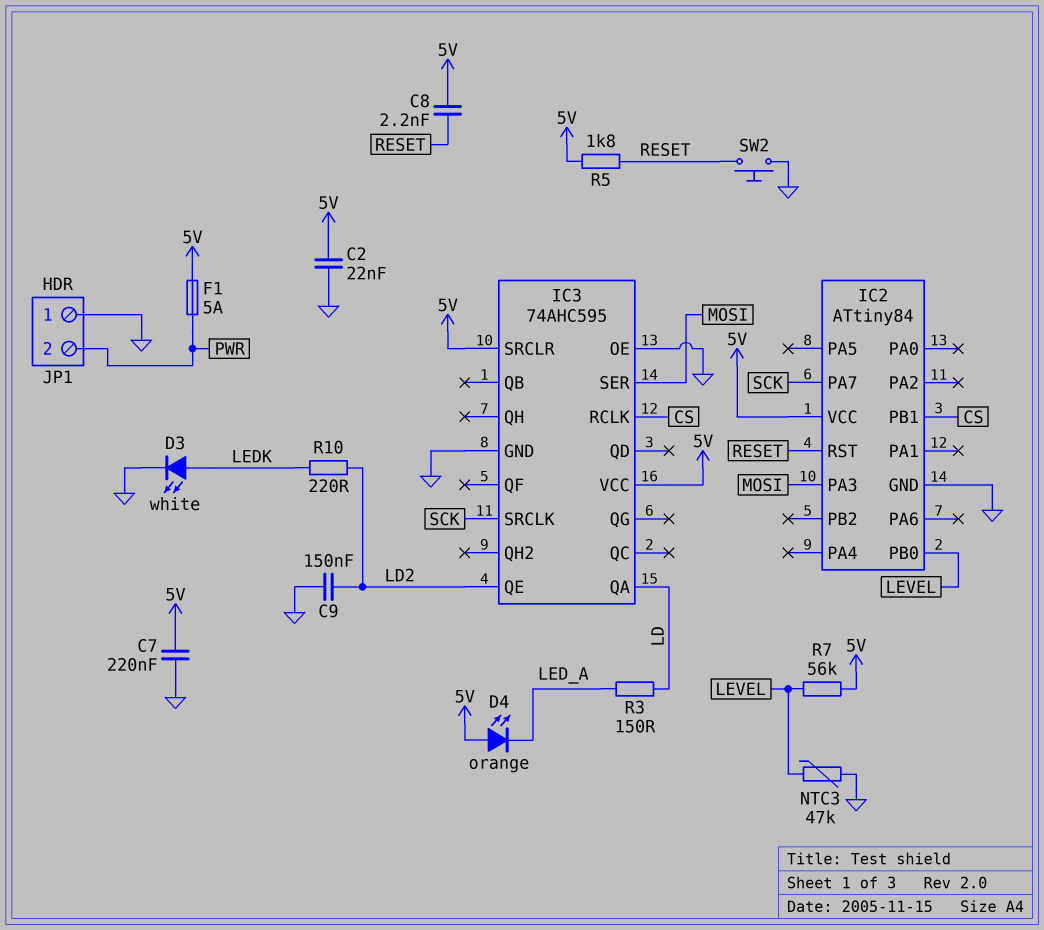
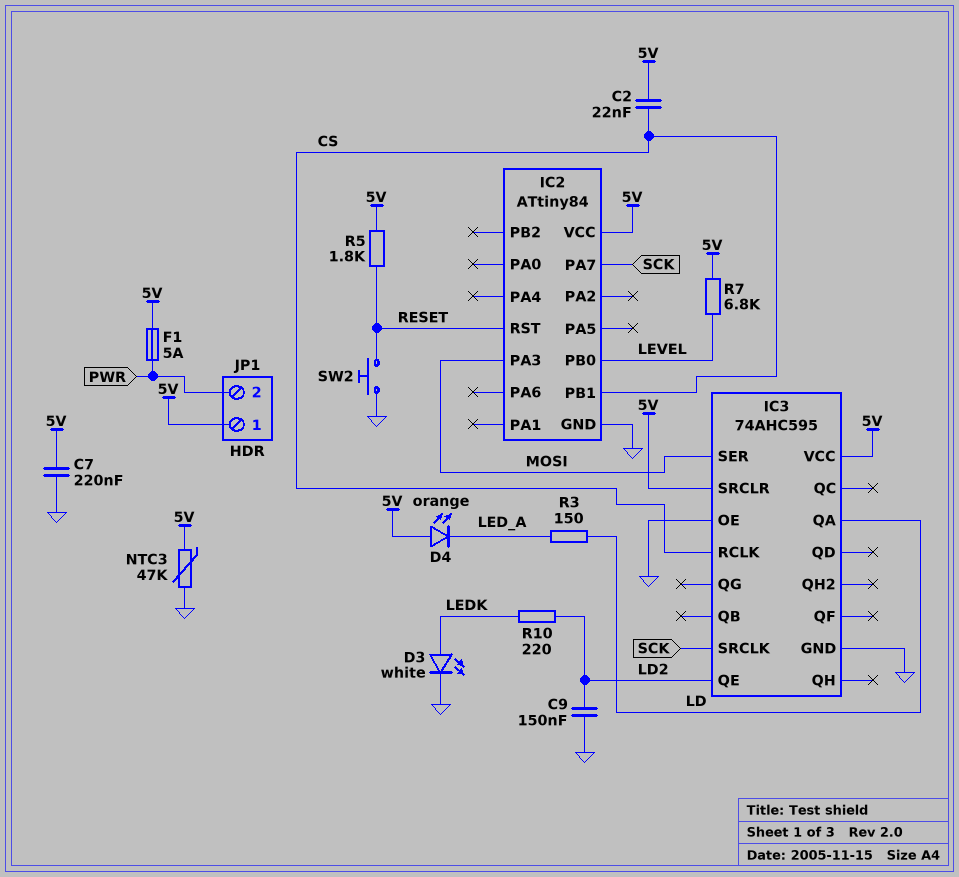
C2: 22nF (5V, GND) -> 22nF (5V, CS)
C8: 2.2nF (5V, RESET) -> none
JP1 pin 1: GND -> 5V
NTC3: 47k (GND, LEVEL) -> 47k (5V, GND)
R7: 56k (5V, LEVEL) -> 6.8k (5V, LEVEL)

